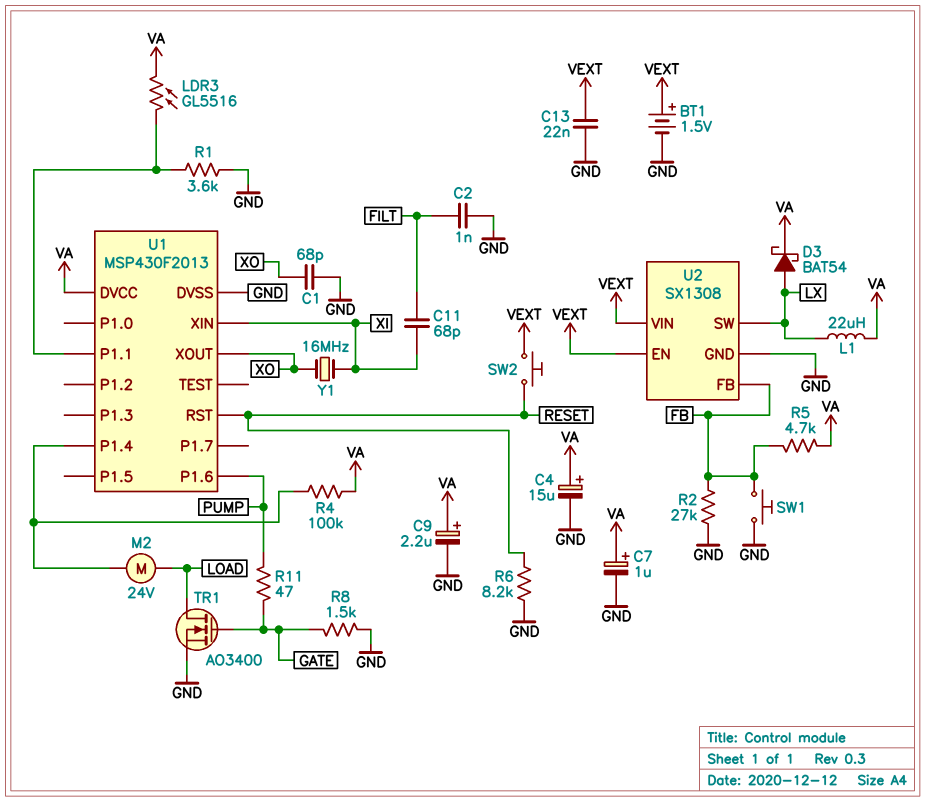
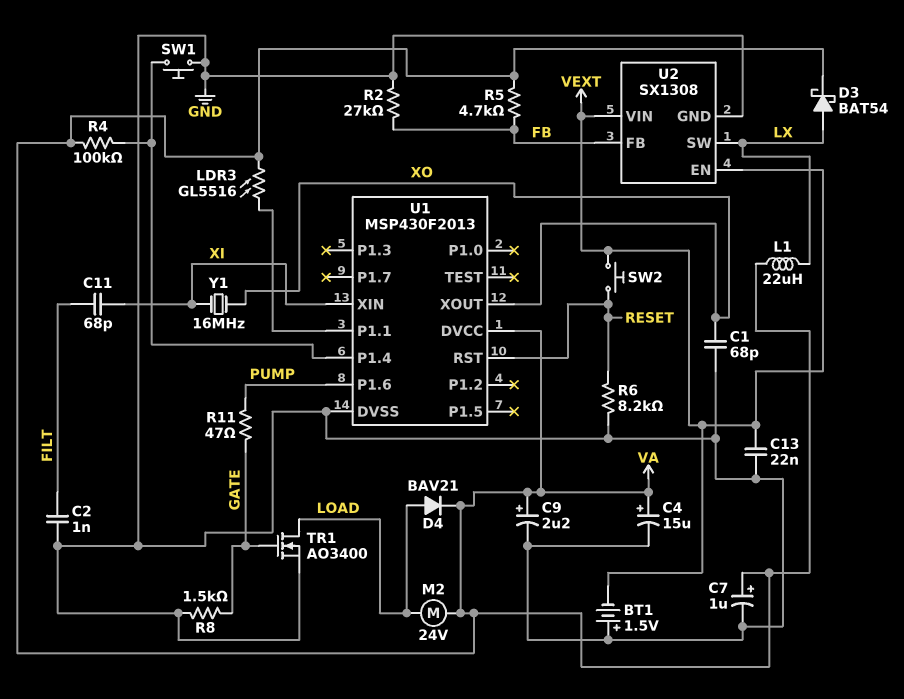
BT1: 1.5V (plus VEXT, minus GND) -> 1.5V (plus GND, minus VEXT)
D4: none -> diode BAV21 (A LOAD, K VA)
M2: motor 24V (LOAD, U1/P1.4) -> motor 24V (LOAD, VA)
R1: 3.6k (GND, U1/P1.1) -> none
SW1: button (FB, GND) -> button (GND, U1/P1.4)

